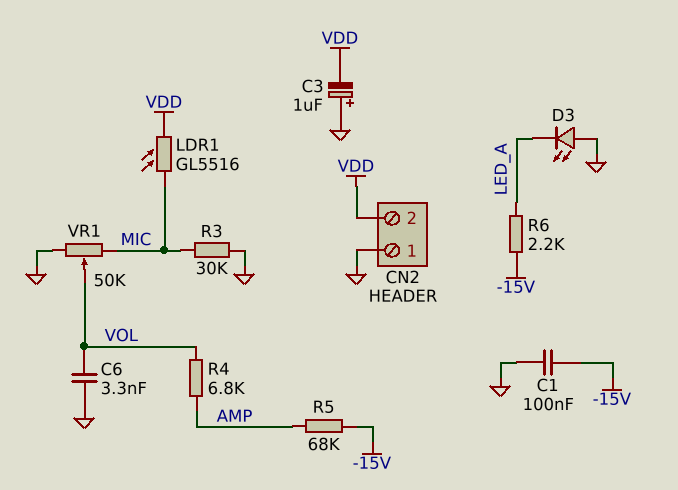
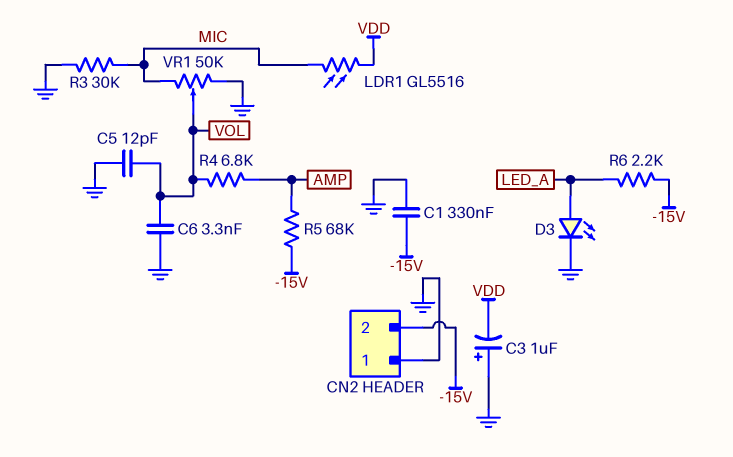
C1: 100nF (-15V, GND) -> 330nF (-15V, GND)
C5: none -> 12pF (GND, VOL)
CN2 pin 2: VDD -> -15V
D3: LED (A GND, K LED_A) -> LED (A LED_A, K GND)

